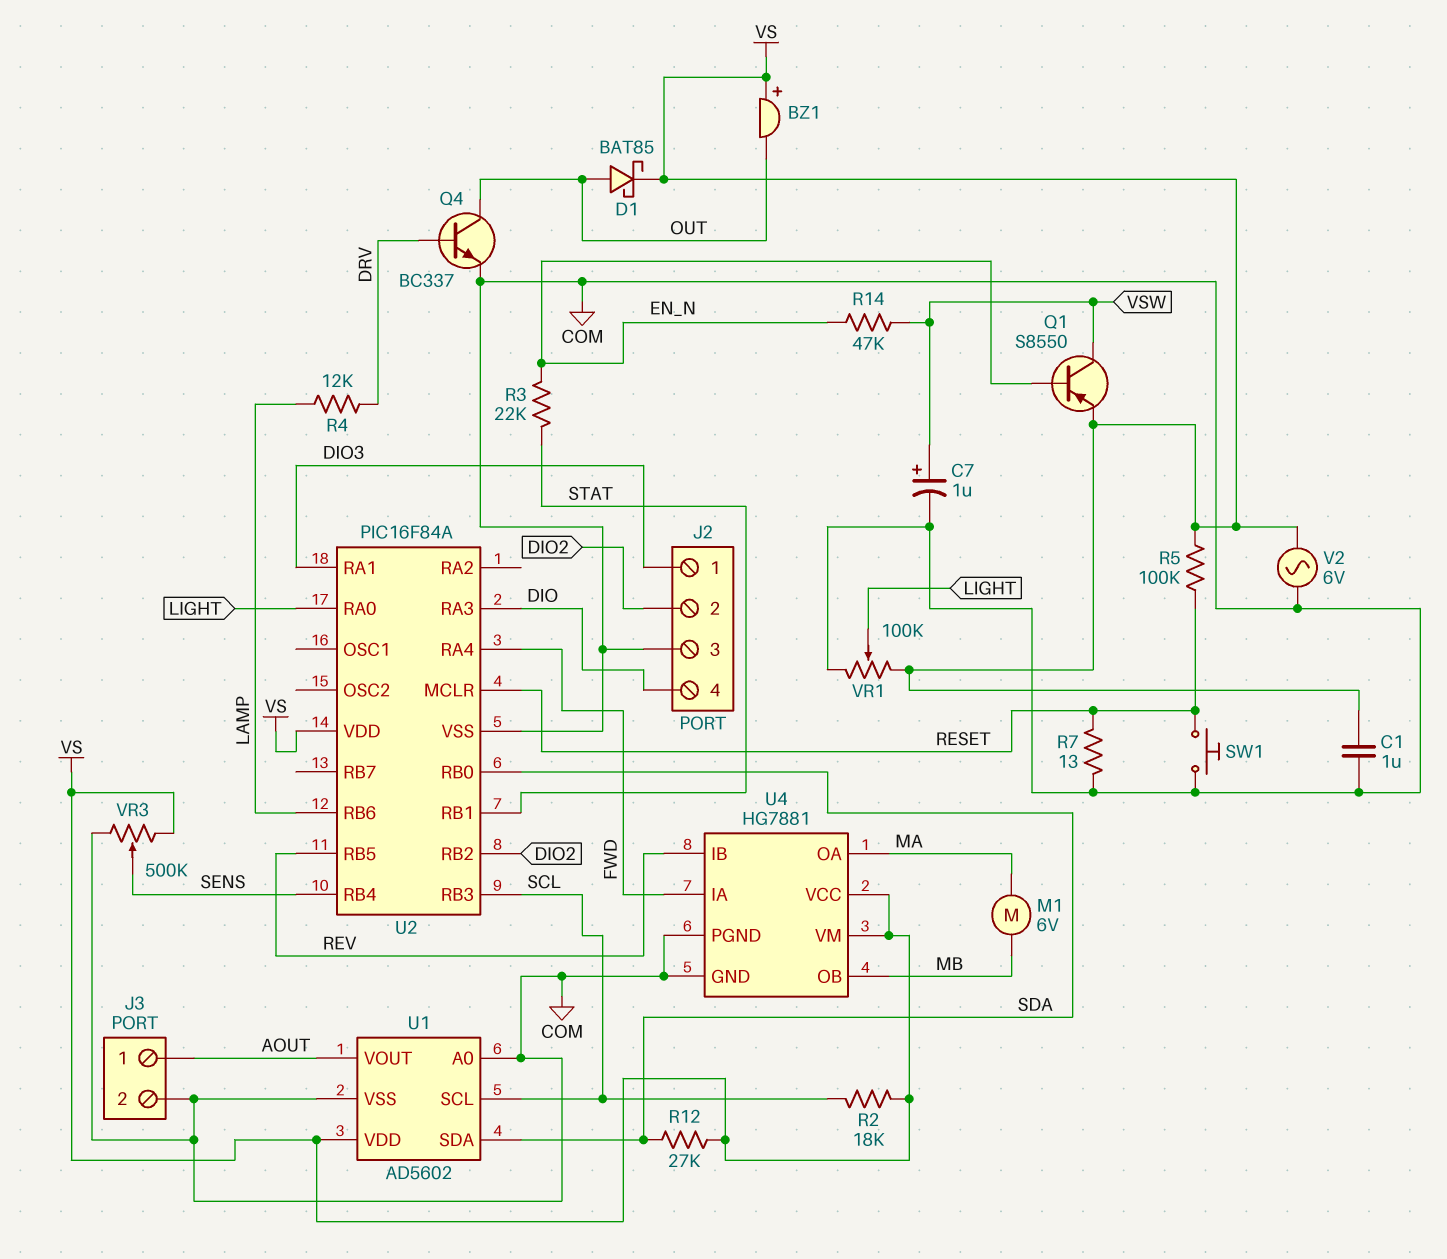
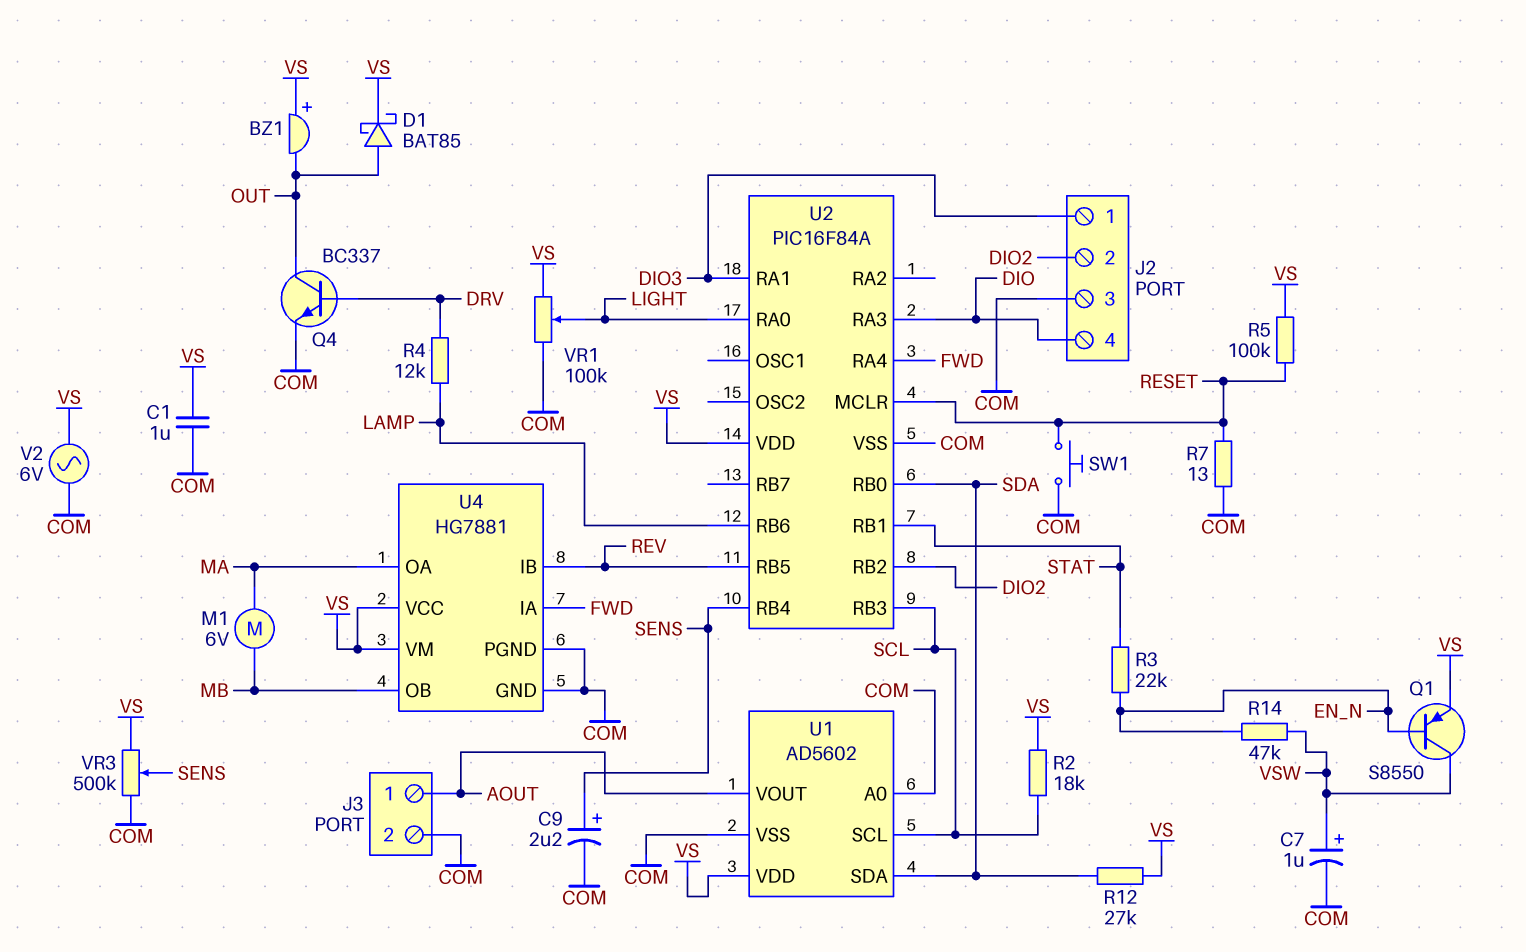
C9: none -> 2.2uF (plus SENS, minus COM)

